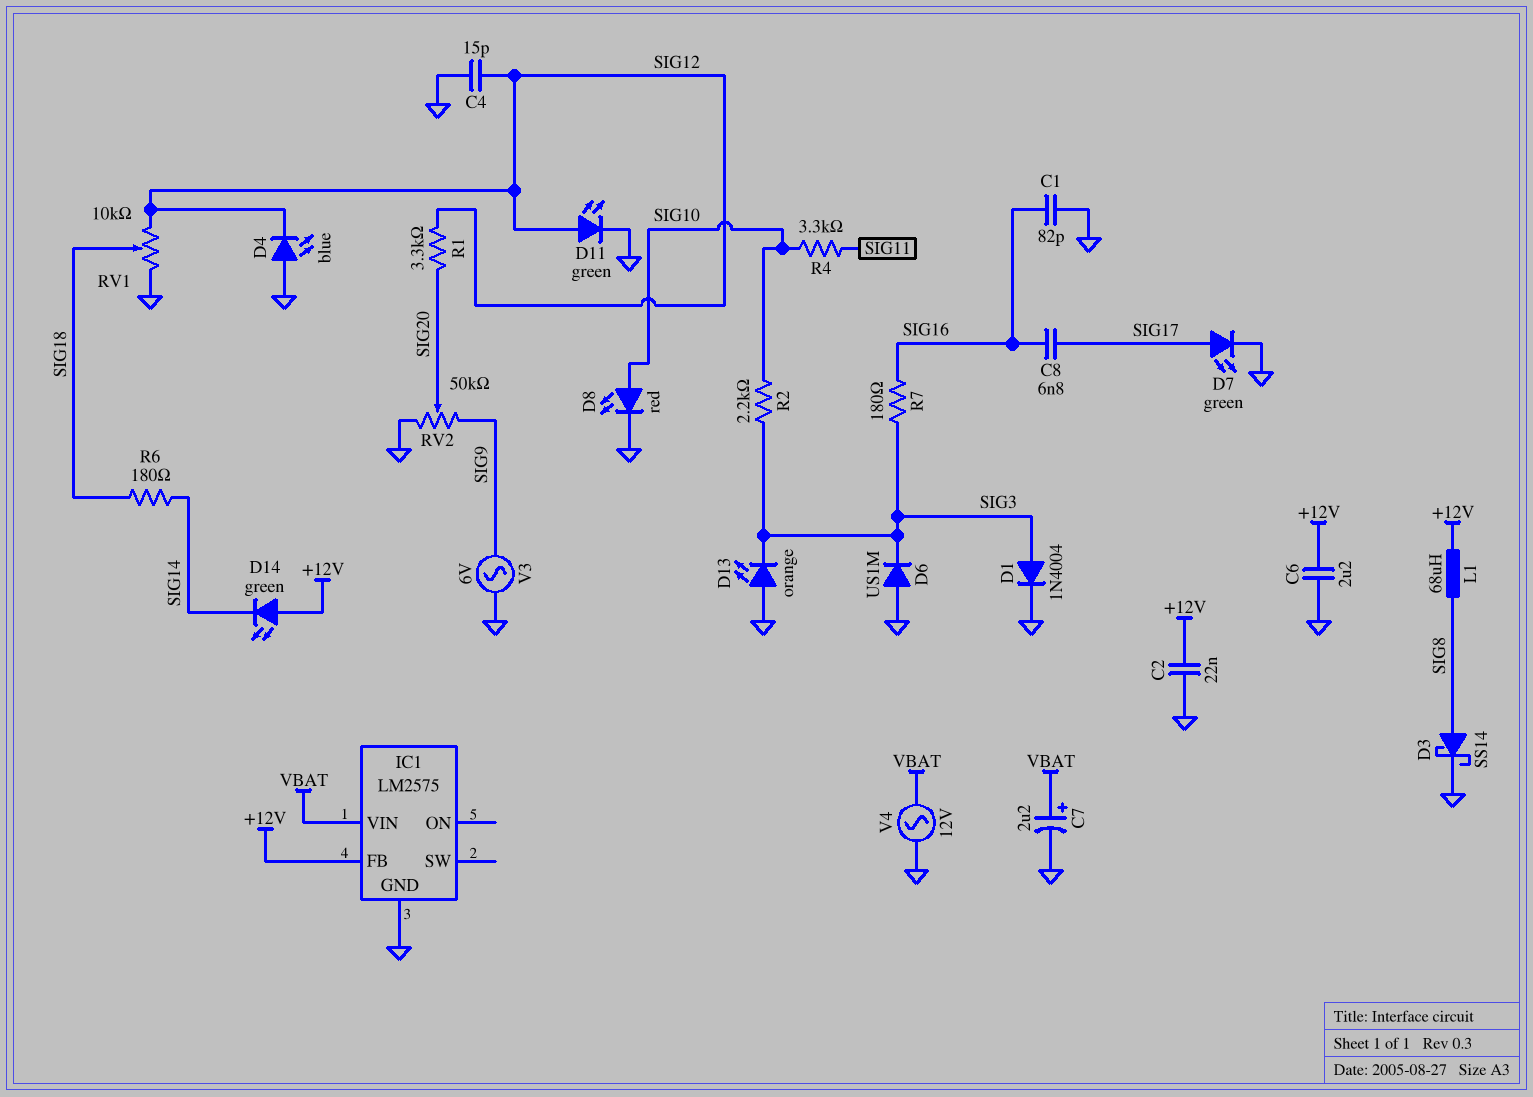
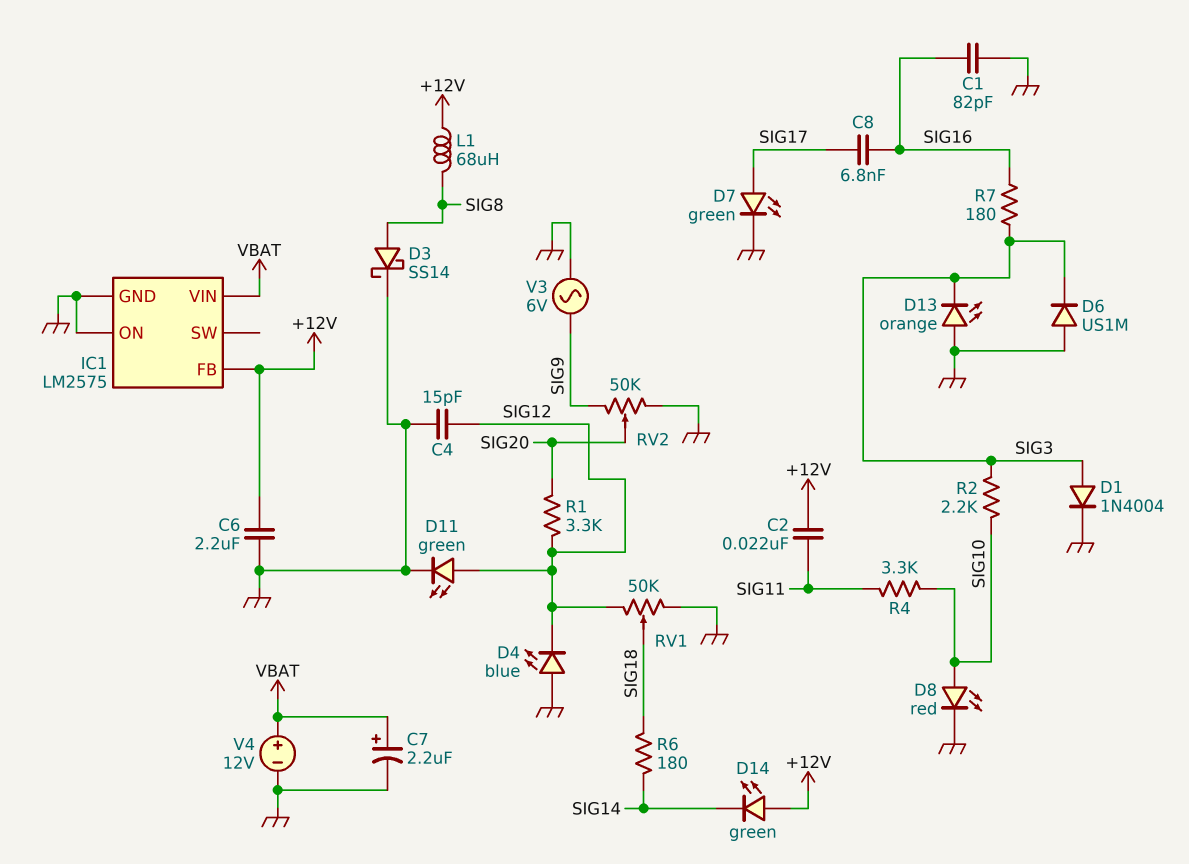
C2: 22nF (+12V, GND) -> 22nF (+12V, SIG11)
IC1 pin ON: none -> GND
RV1: 10k (GND, SIG12, wiper SIG18) -> 50k (GND, SIG12, wiper SIG18)
V4: AC 12V (GND, VBAT) -> 12V (plus VBAT, minus GND)

